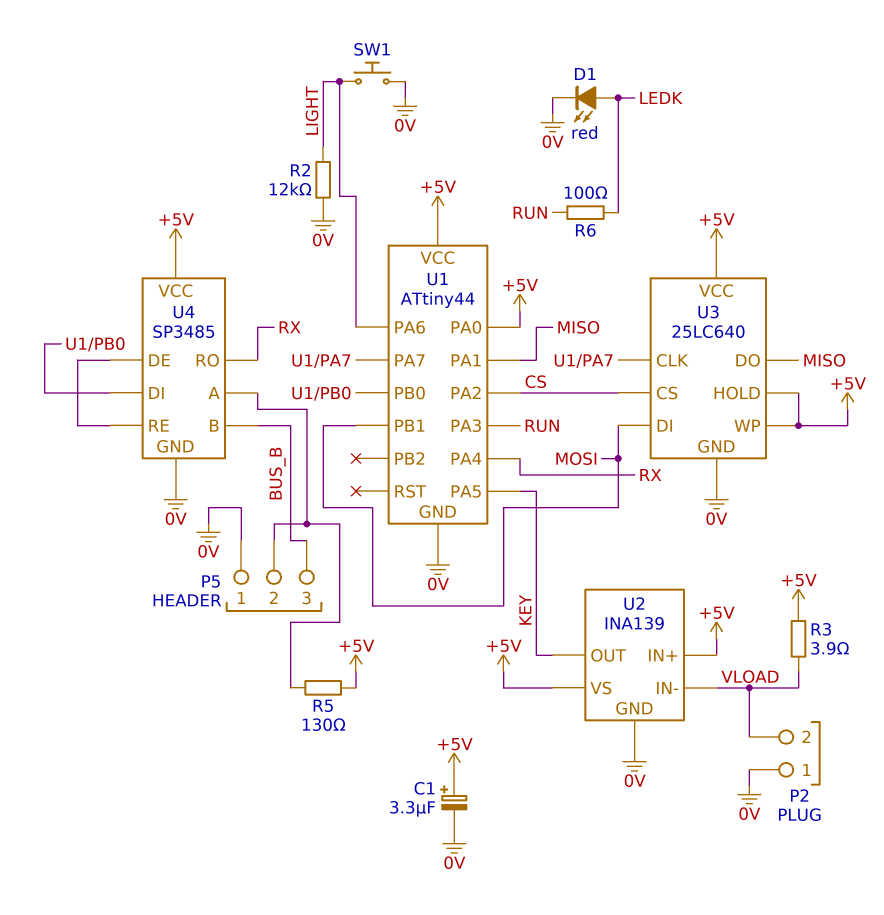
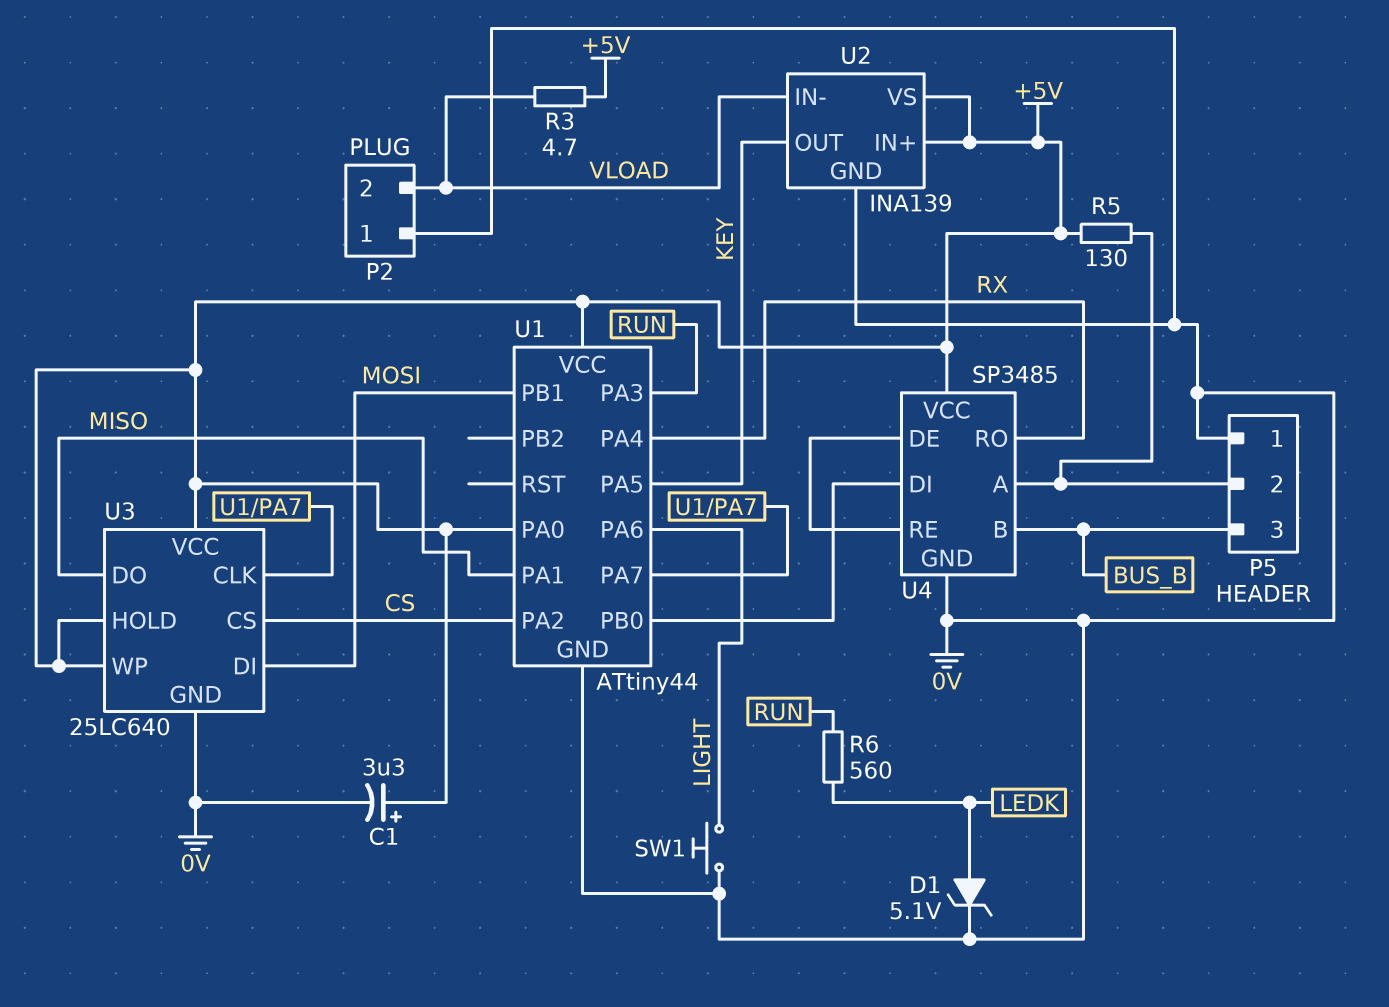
D1: LED red (A LEDK, K 0V) -> zener 5.1V (A LEDK, K 0V)
R2: 12k (0V, LIGHT) -> none
R3: 3.9 (+5V, VLOAD) -> 4.7 (+5V, VLOAD)
R6: 100 (LEDK, RUN) -> 560 (LEDK, RUN)

